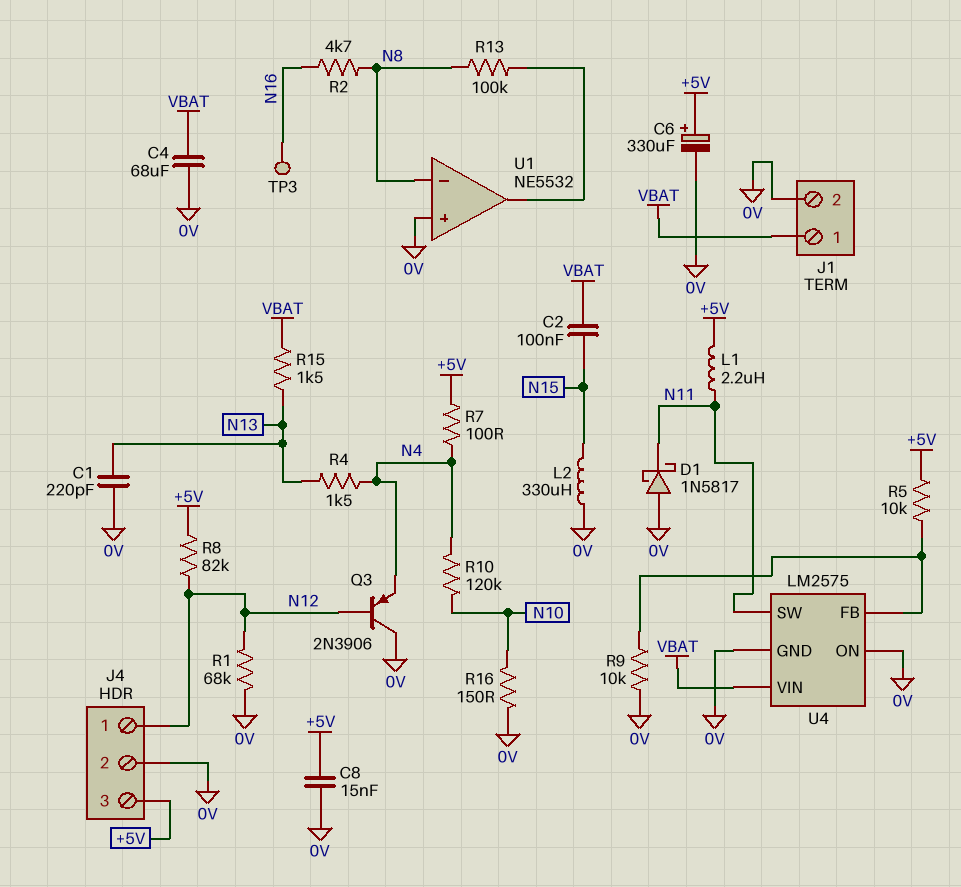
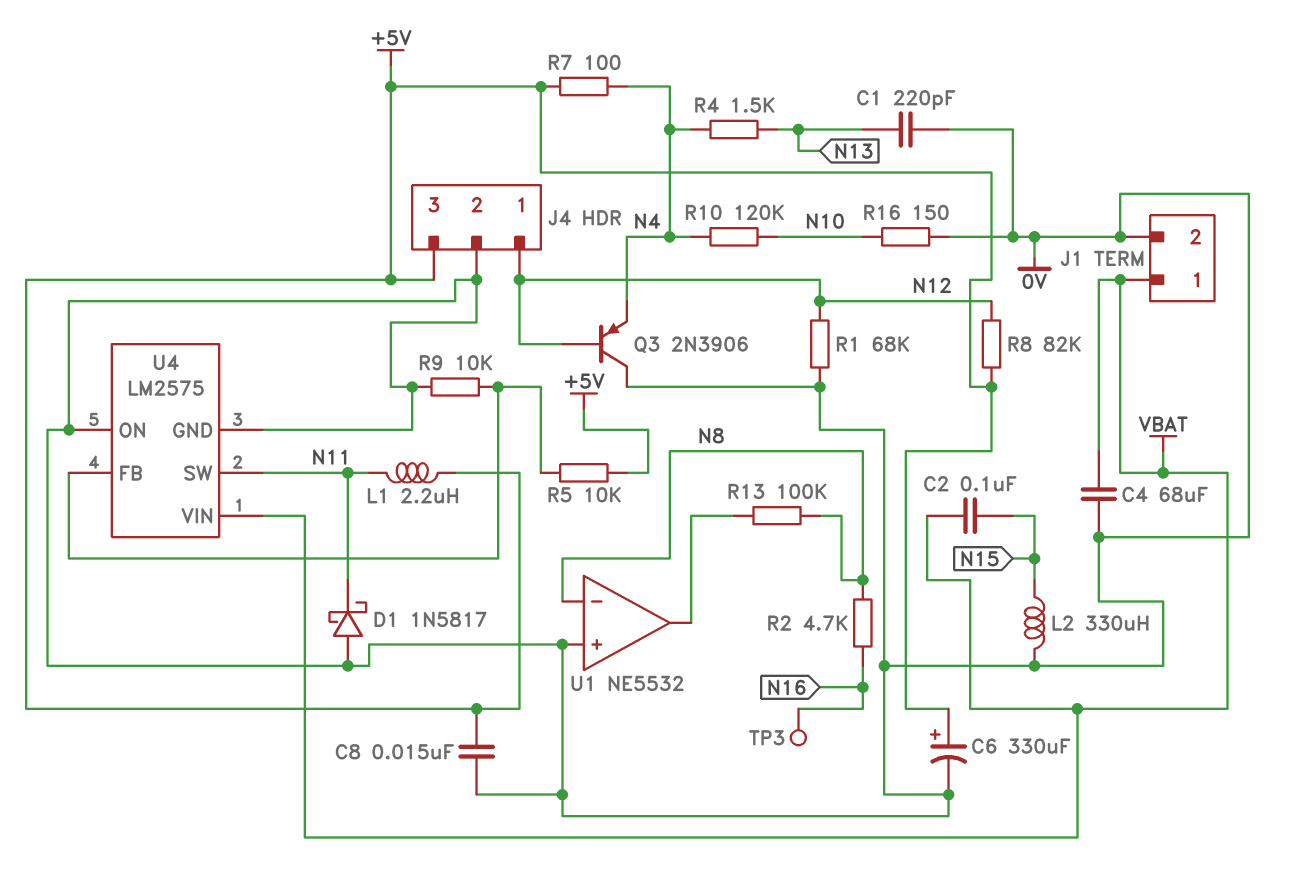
R15: 1.5k (N13, VBAT) -> none

